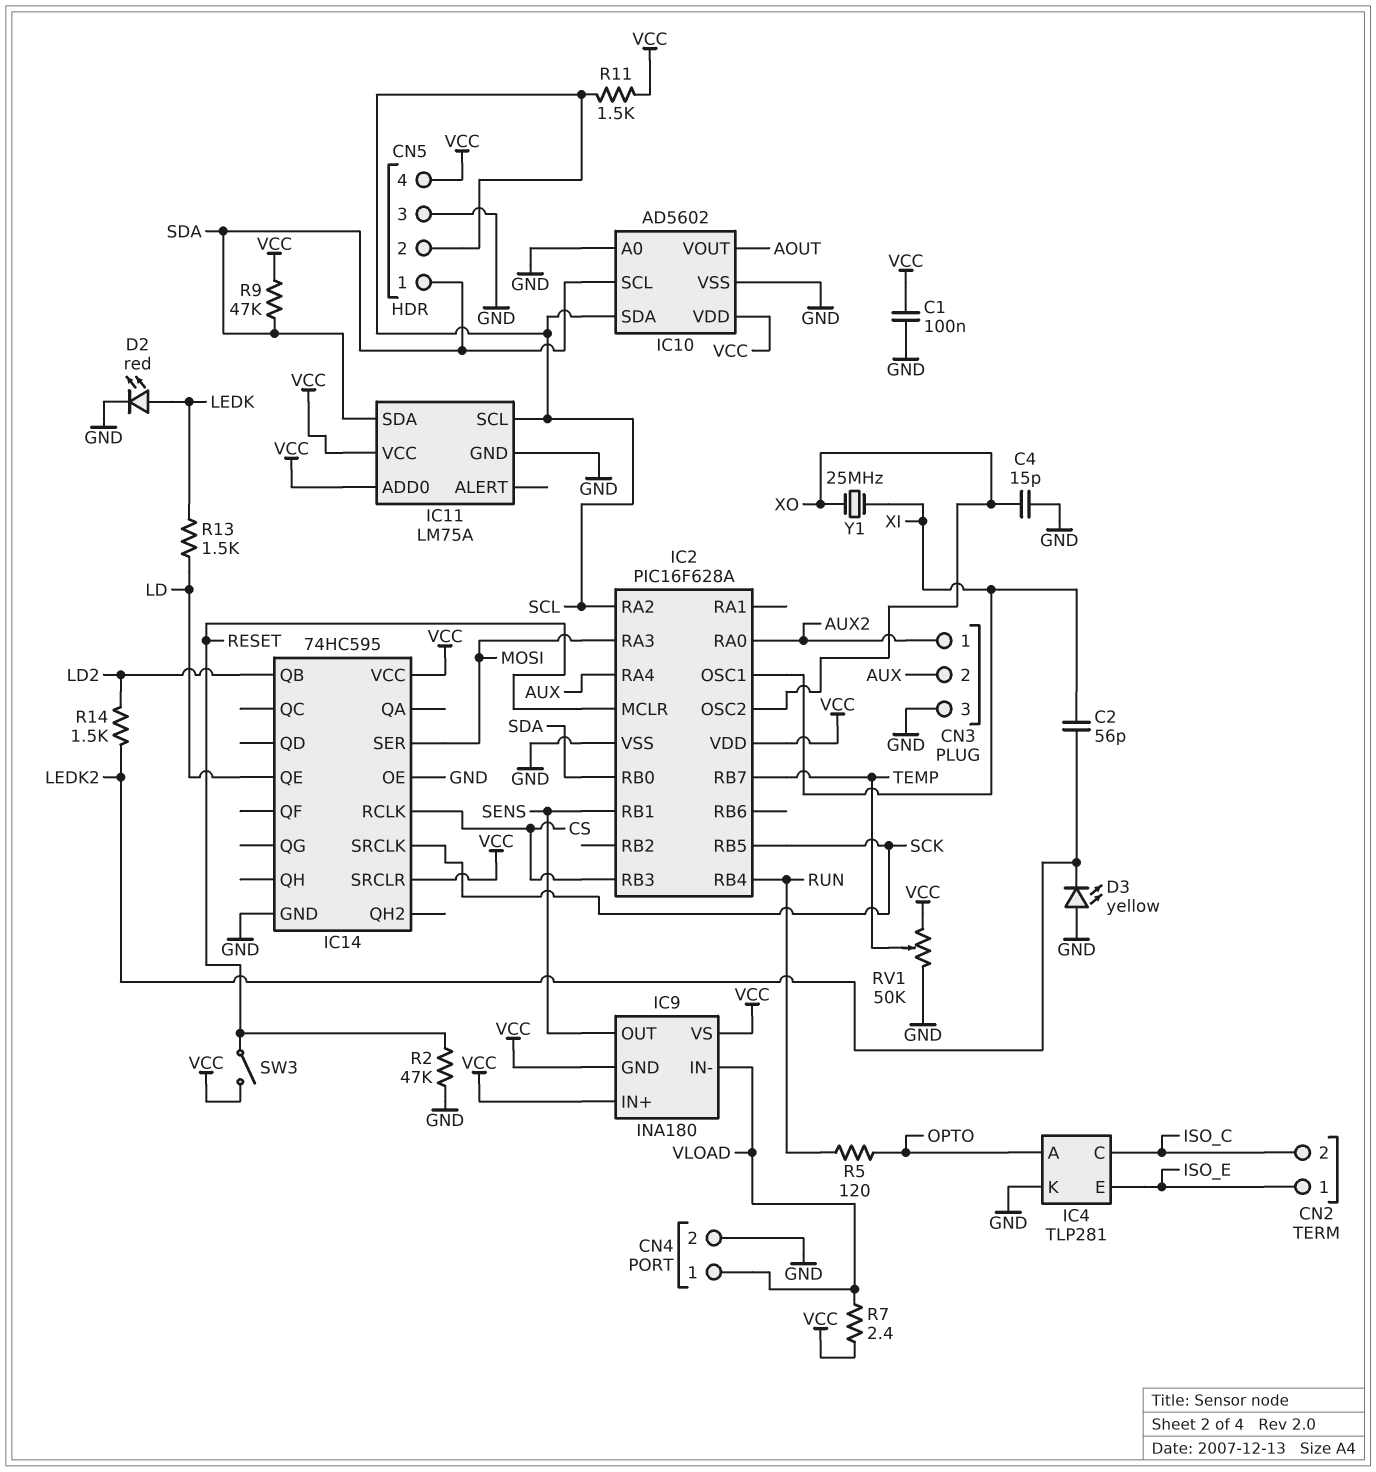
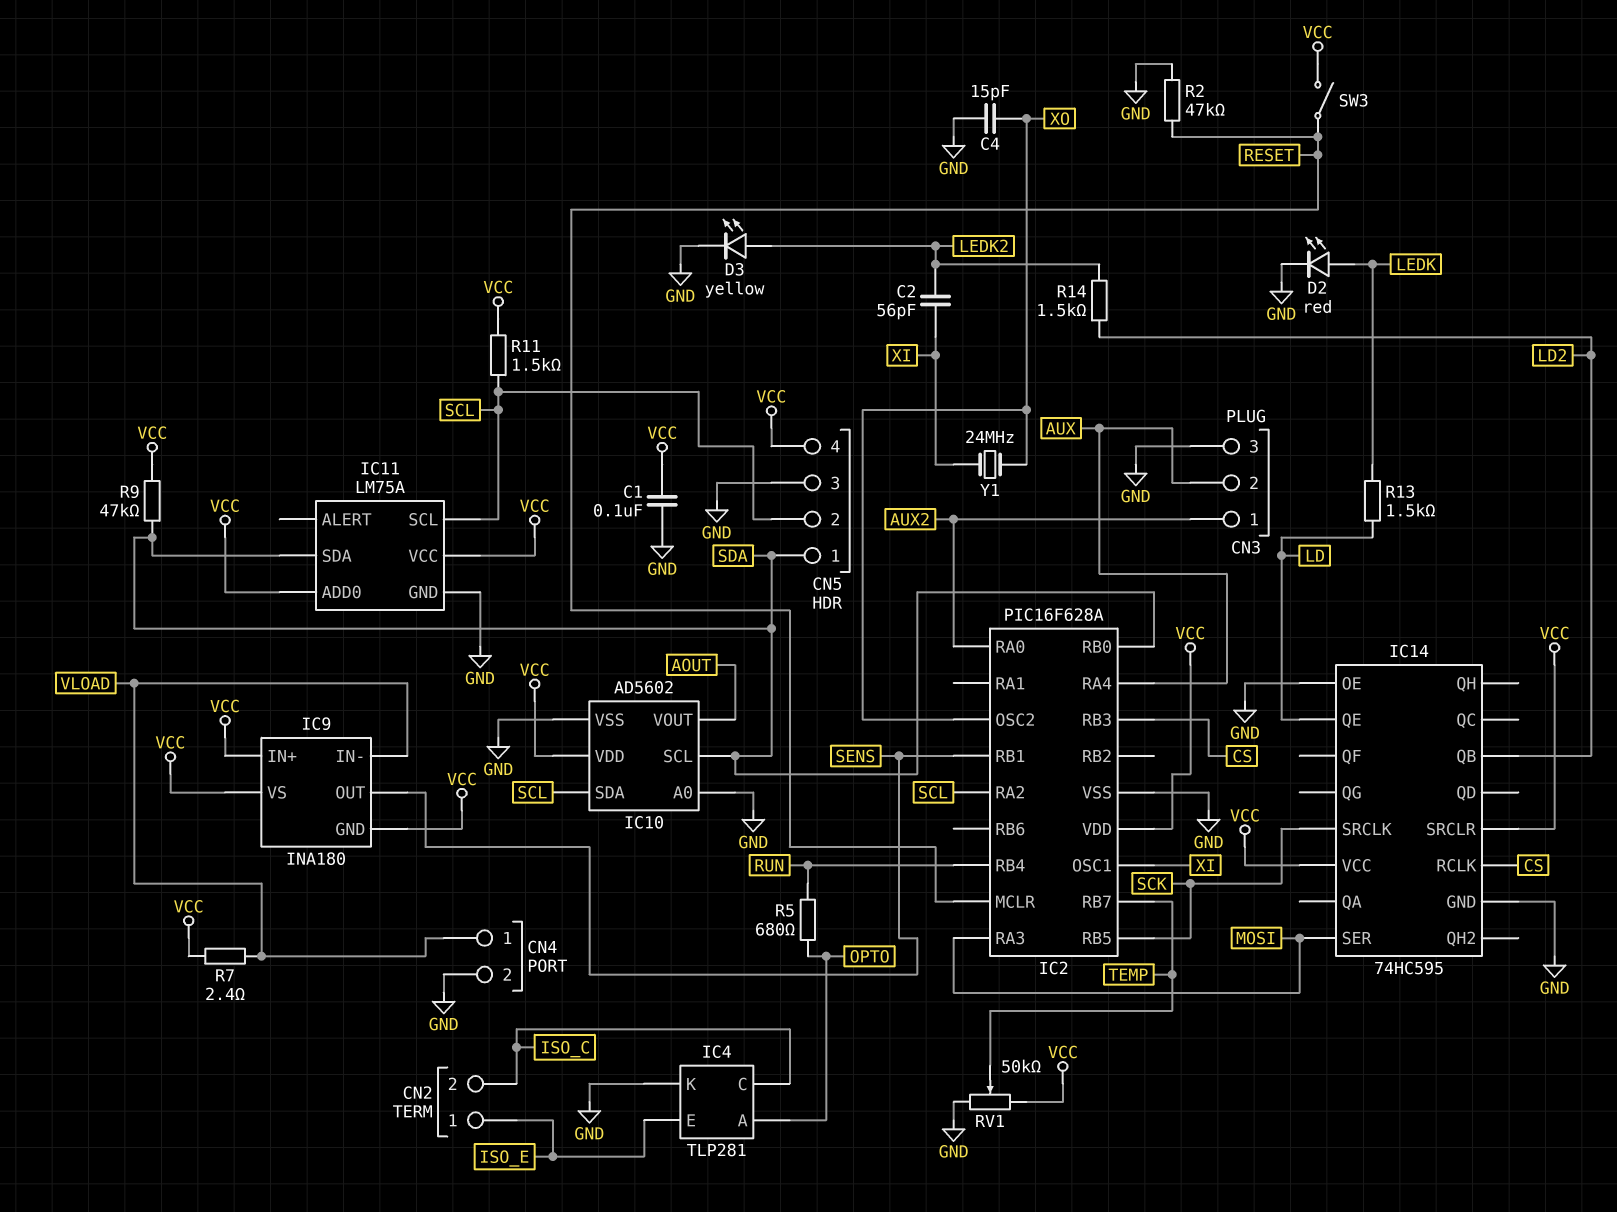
D3: LED yellow (A GND, K LEDK2) -> LED yellow (A LEDK2, K GND)
R5: 120 (OPTO, RUN) -> 680 (OPTO, RUN)
Y1: 25MHz (XI, XO) -> 24MHz (XI, XO)

